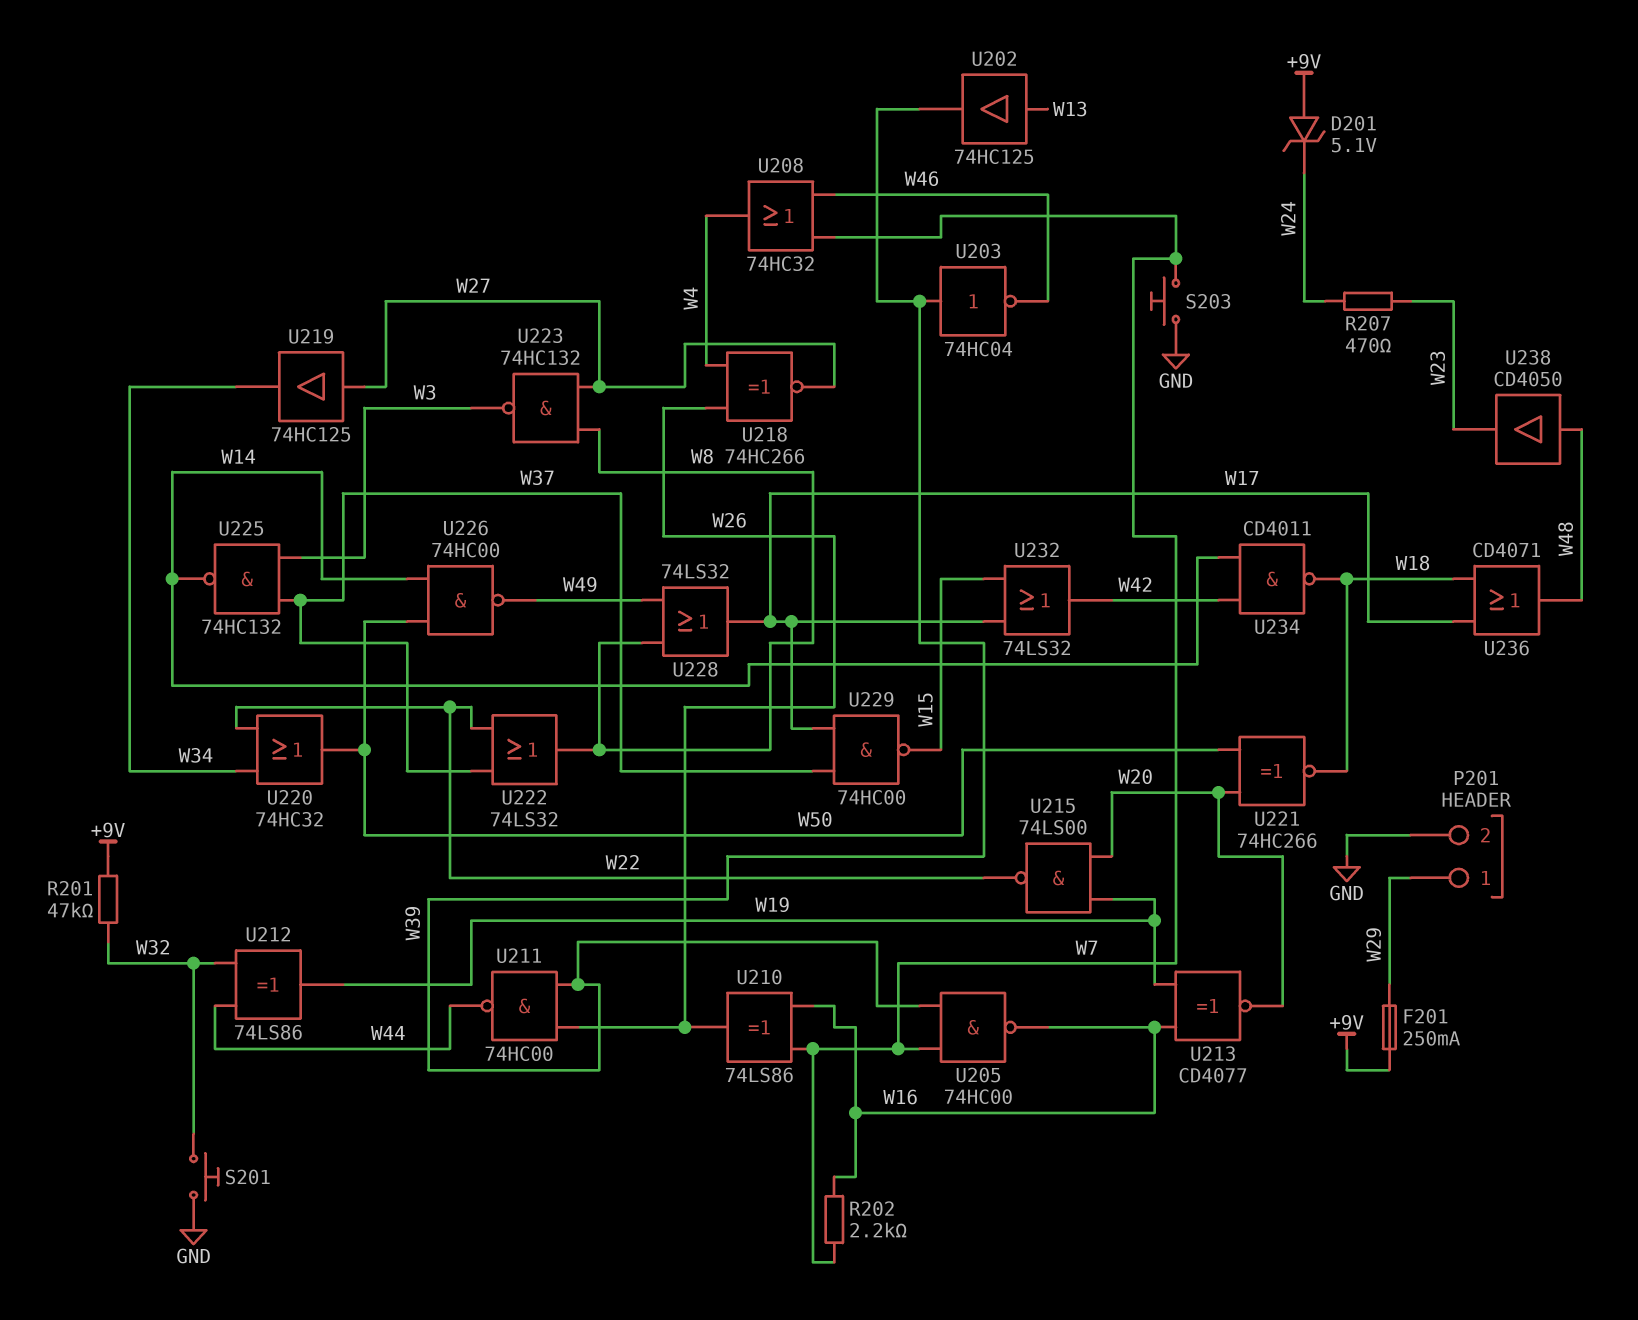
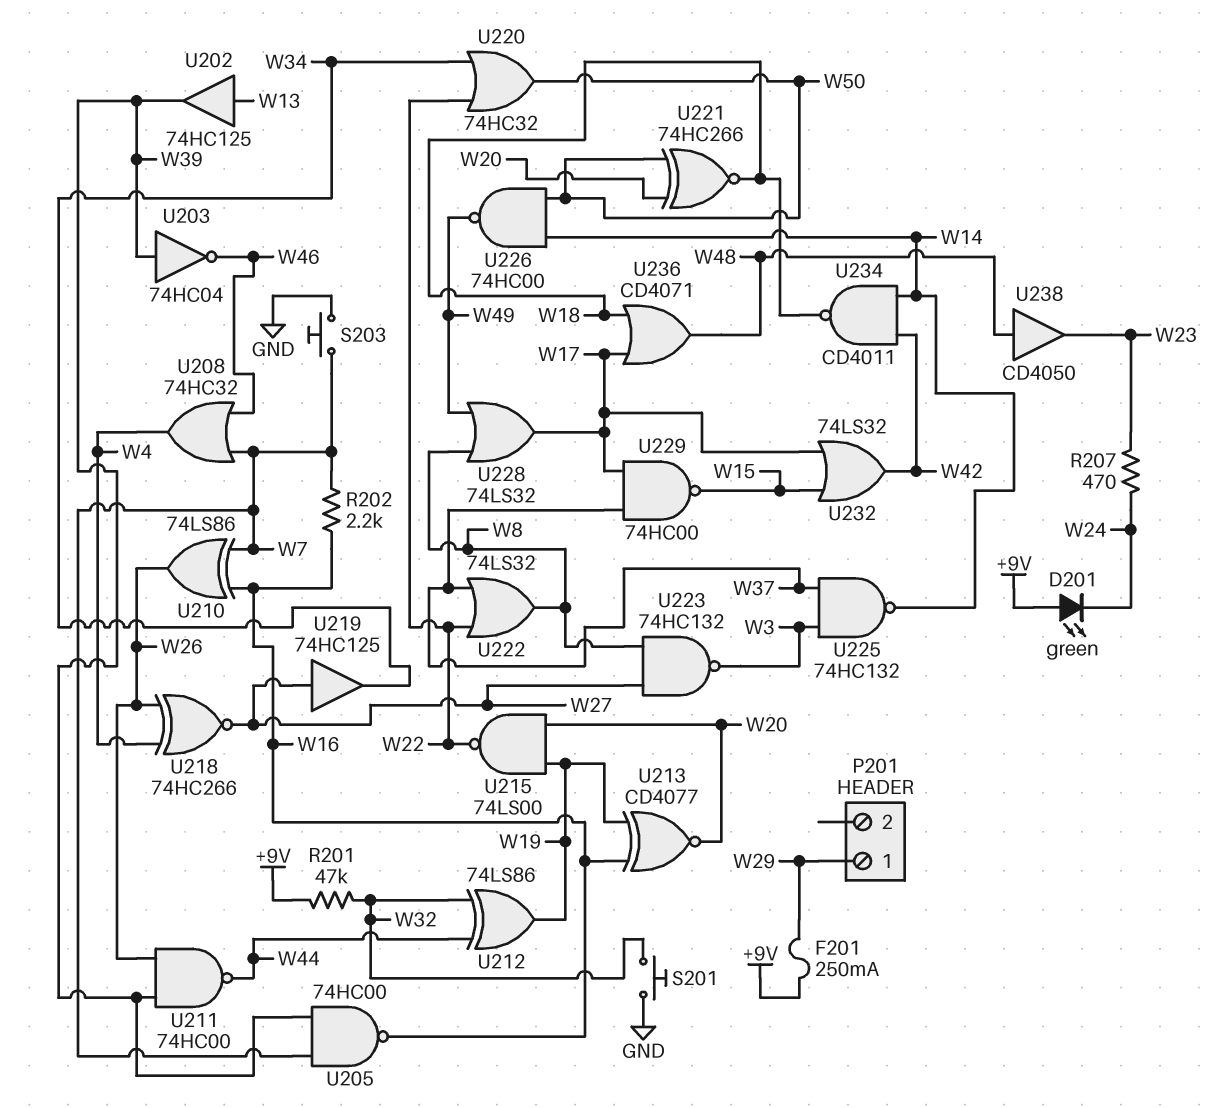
D201: zener 5.1V (A +9V, K W24) -> LED green (A +9V, K W24)
P201 pin 2: GND -> none

